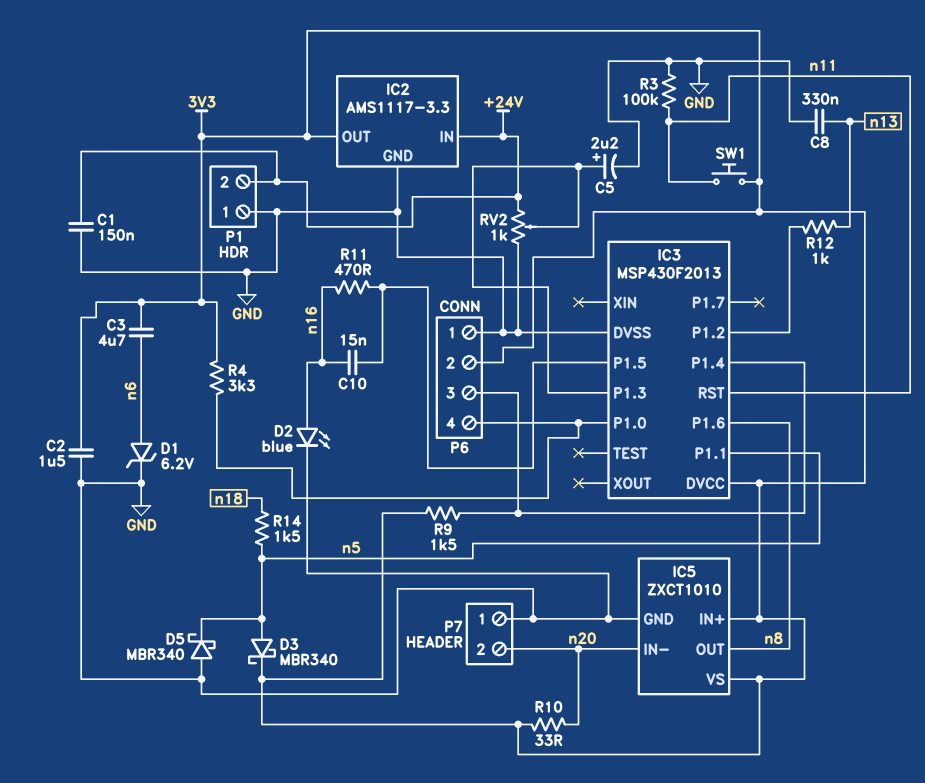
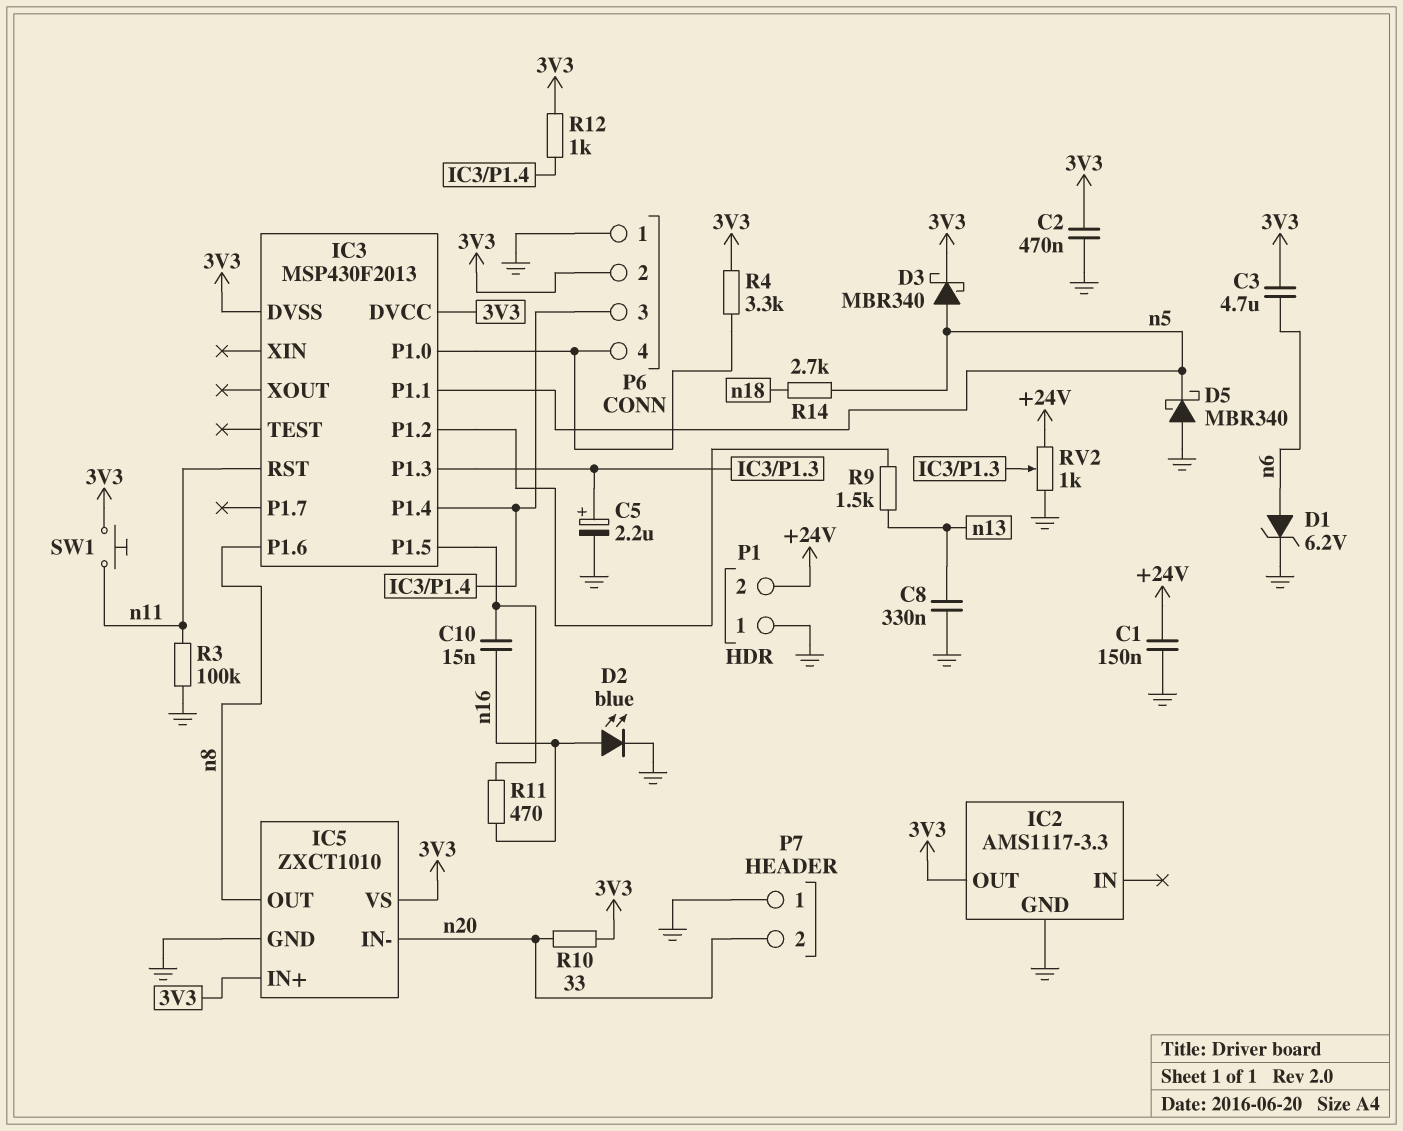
C2: 1.5uF (3V3, GND) -> 470nF (3V3, GND)
IC2 pin IN: +24V -> none
IC3 pin DVSS: GND -> 3V3
R9: 1.5k (3V3, IC3/P1.4) -> 1.5k (IC3/P1.2, n13)
R12: 1k (IC3/P1.2, n13) -> 1k (3V3, IC3/P1.4)
R14: 1.5k (n5, n18) -> 2.7k (n5, n18)

